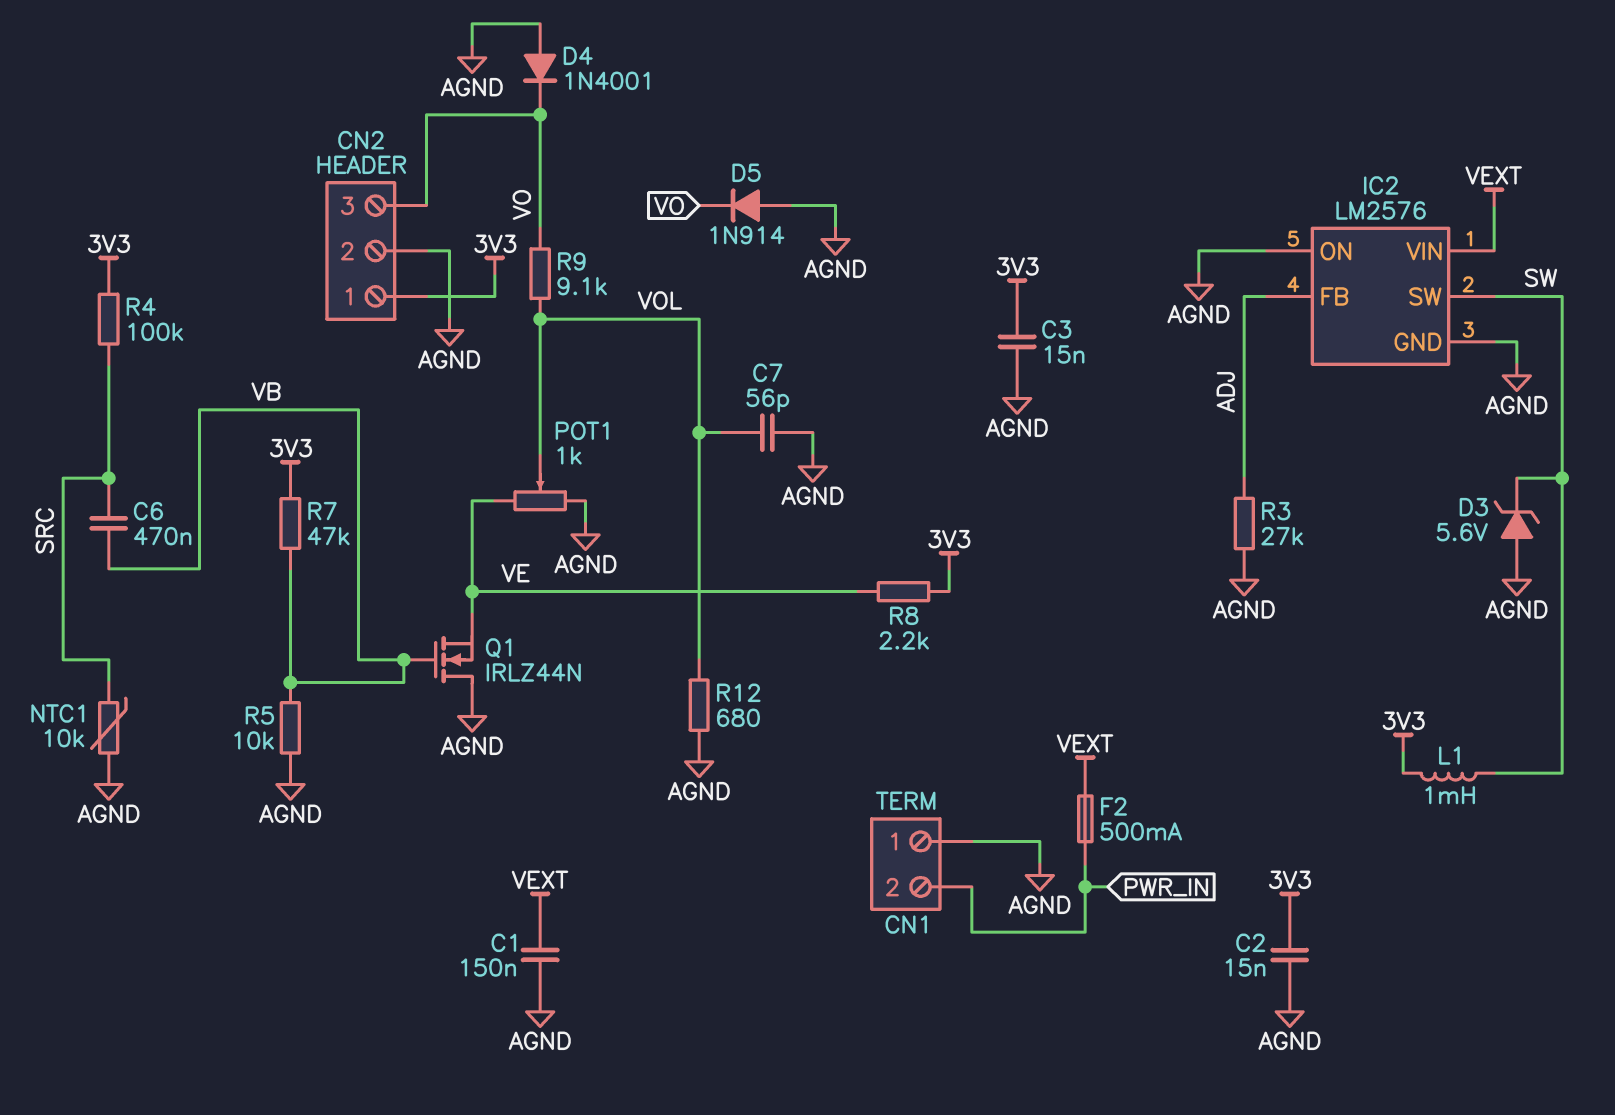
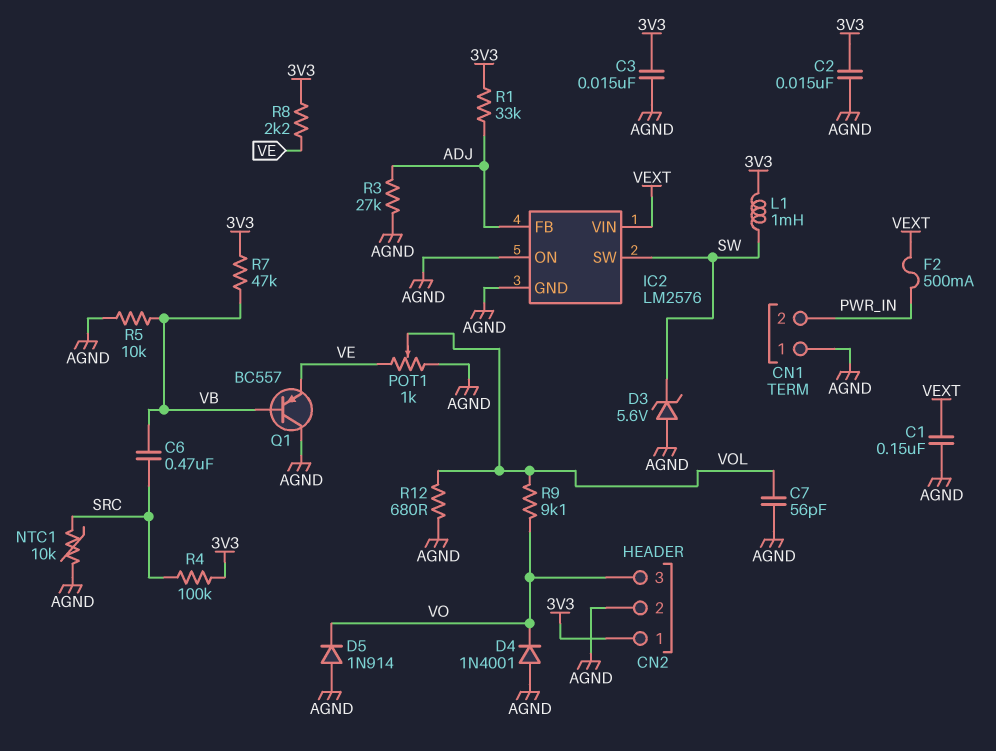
Q1: NMOS IRLZ44N (G VB, D AGND, S VE) -> PNP BC557 (B VB, C AGND, E VE)
R1: none -> 33k (3V3, ADJ)

